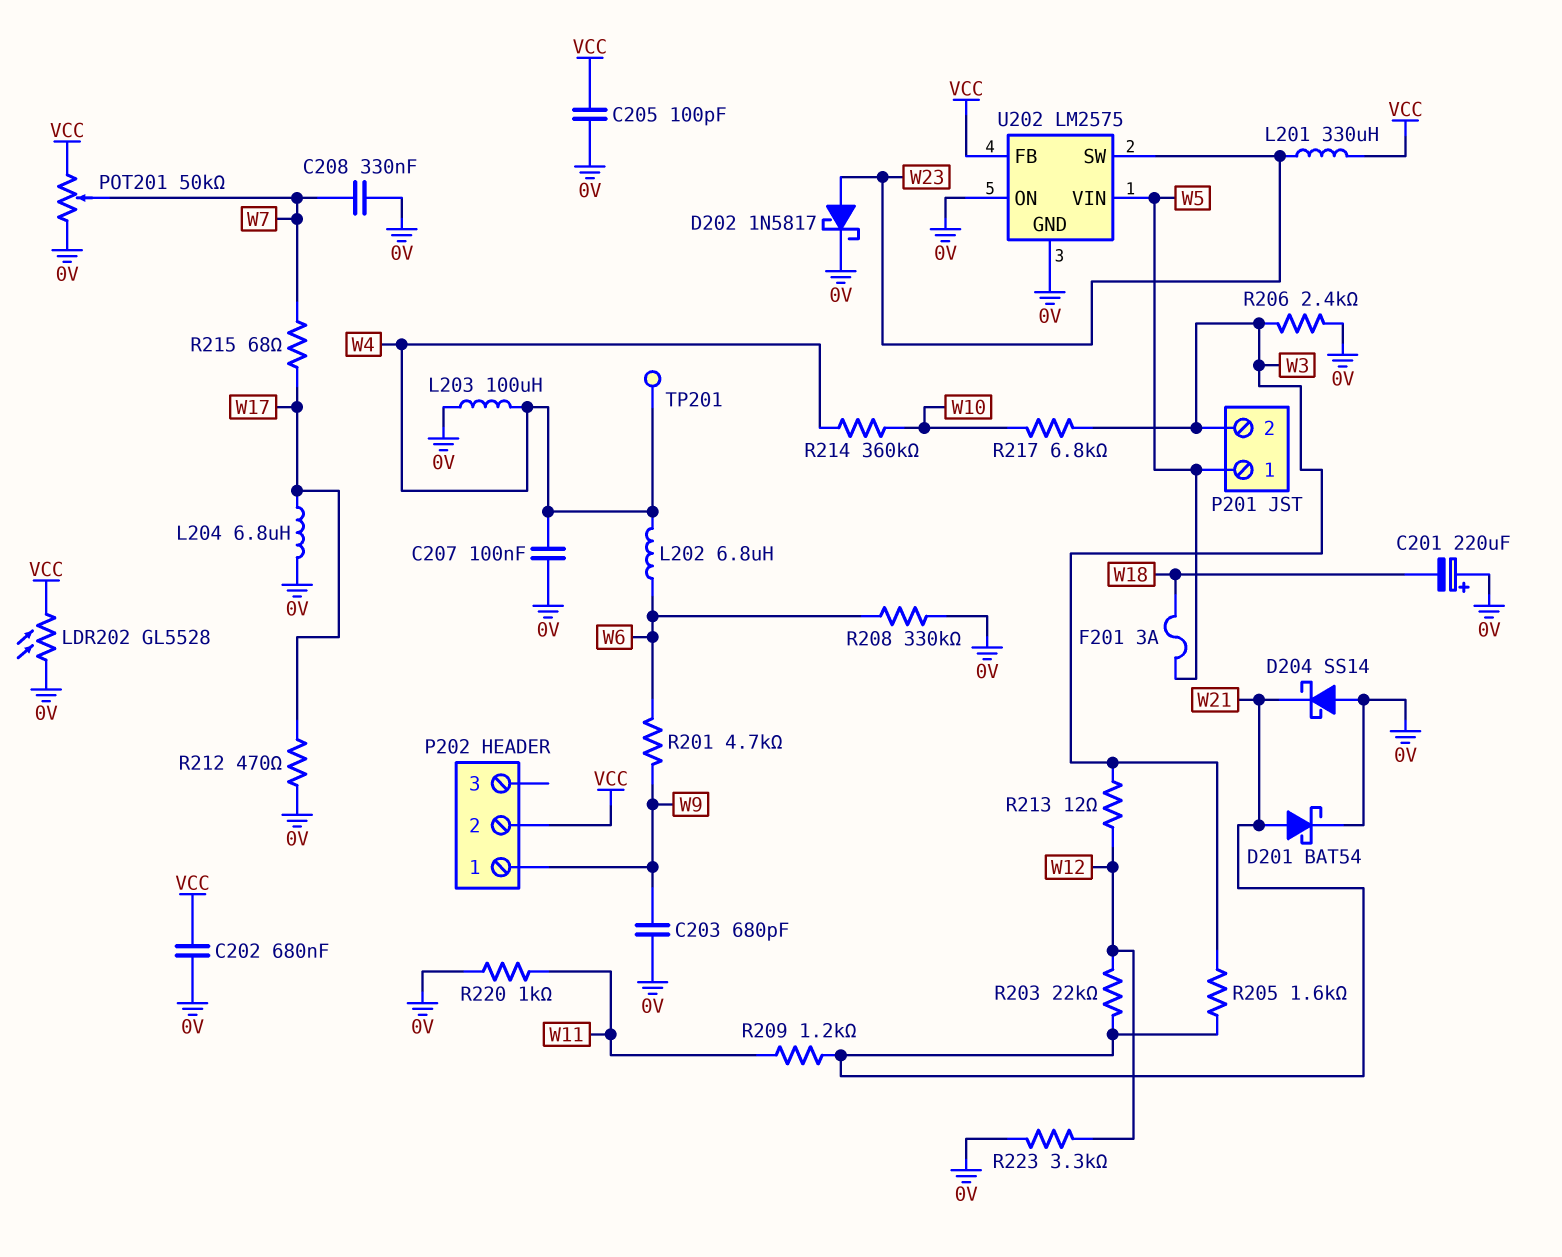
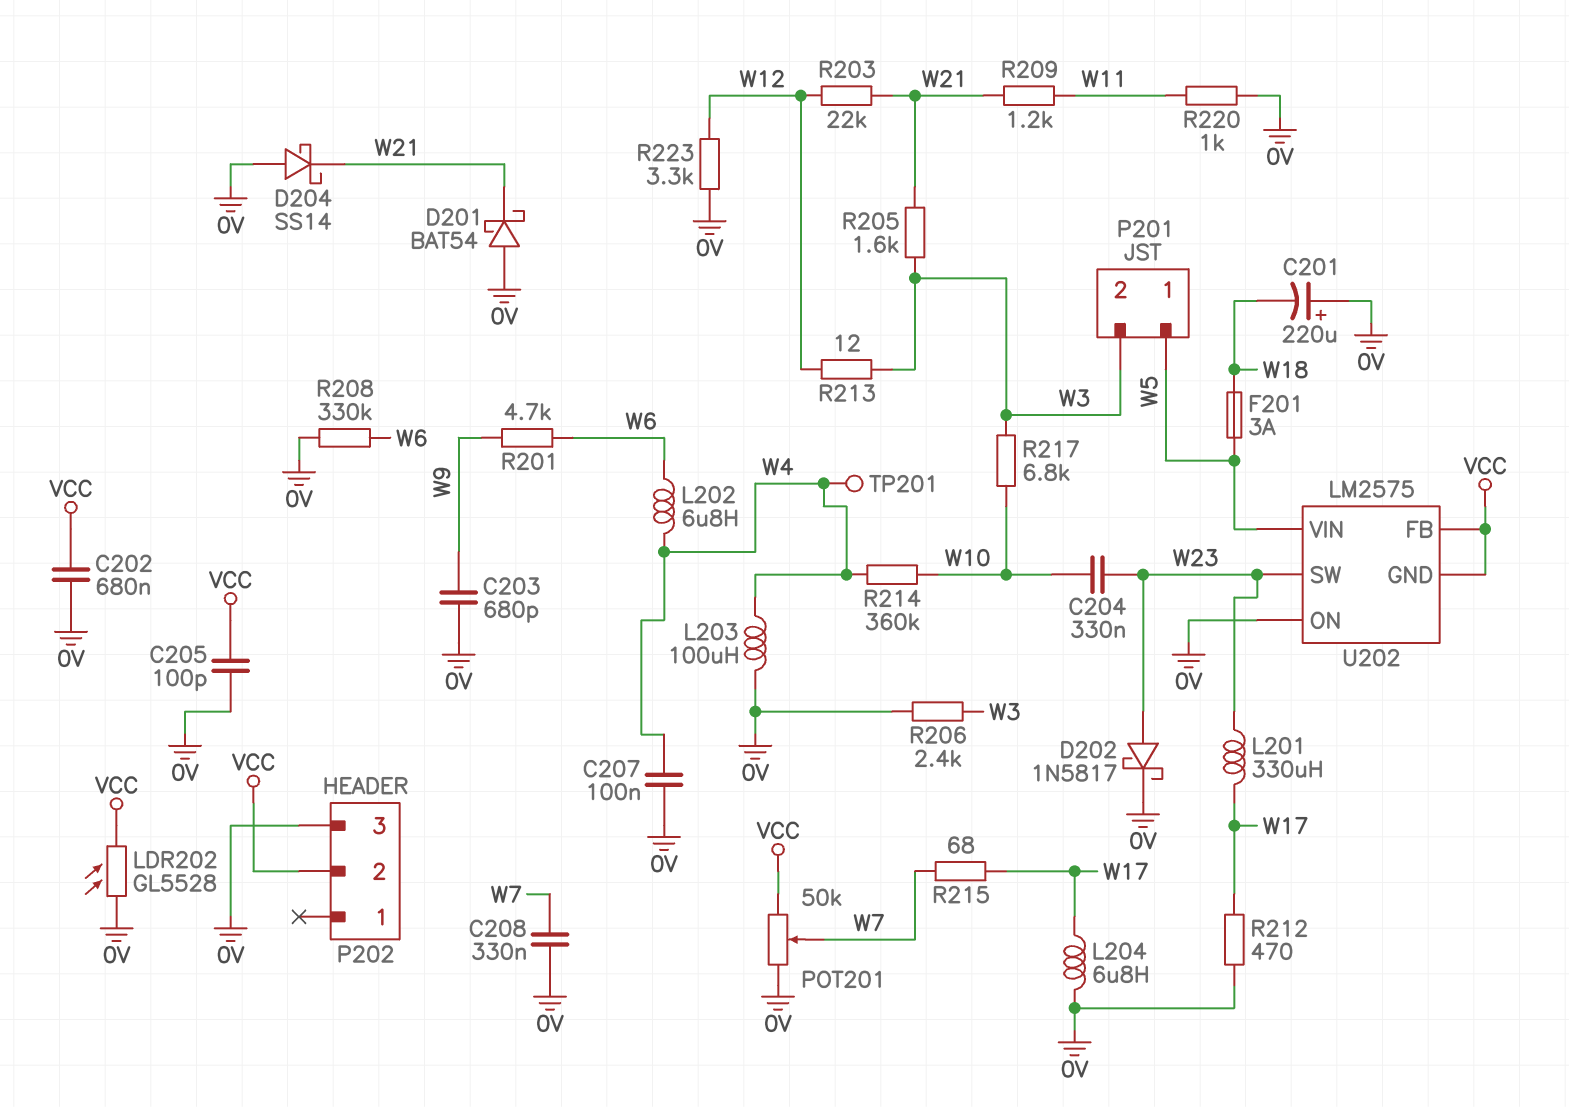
C204: none -> 330nF (W10, W23)
D201: schottky BAT54 (A W21, K 0V) -> schottky BAT54 (A 0V, K W21)
L201: 330uH (VCC, W23) -> 330uH (W17, W23)
P202 pin 1: W9 -> none
P202 pin 3: none -> 0V
U202 pin GND: 0V -> VCC

